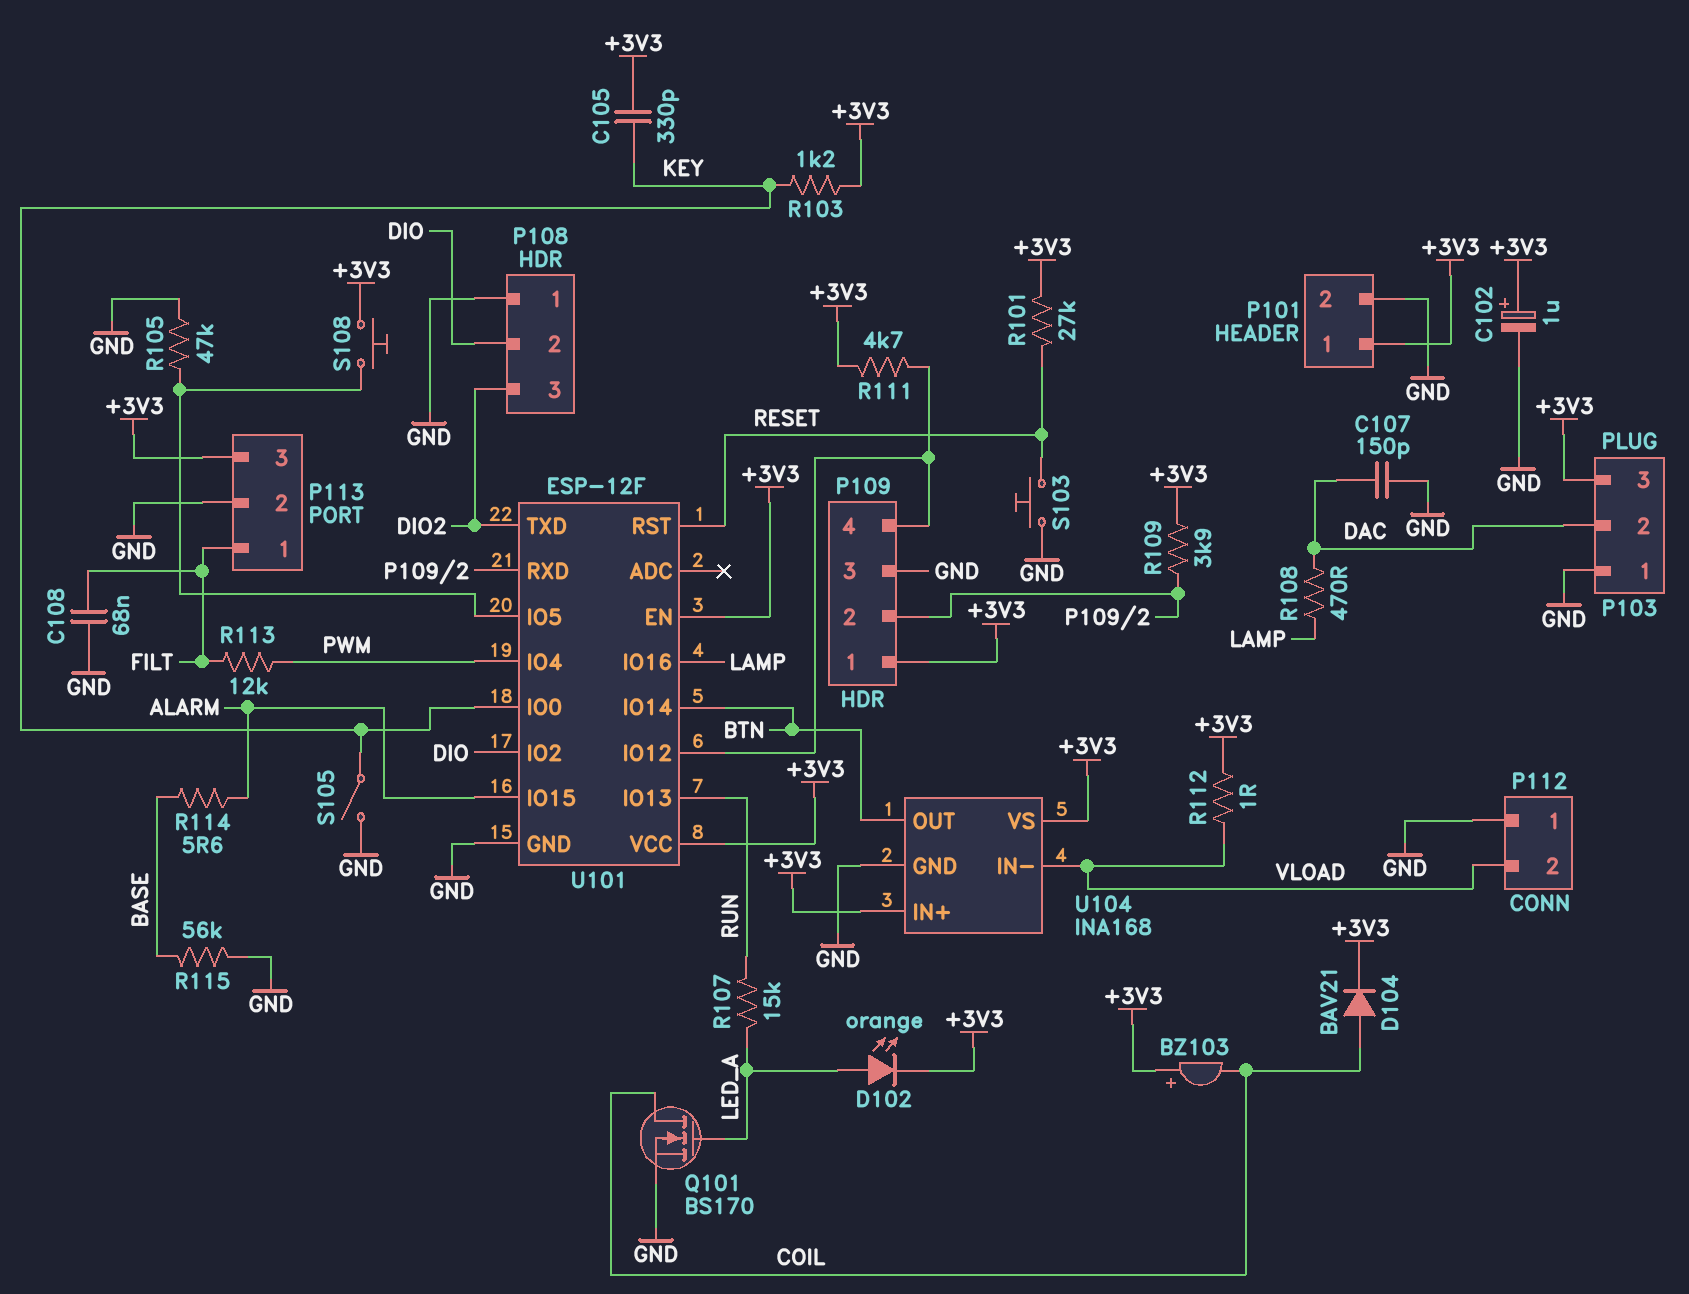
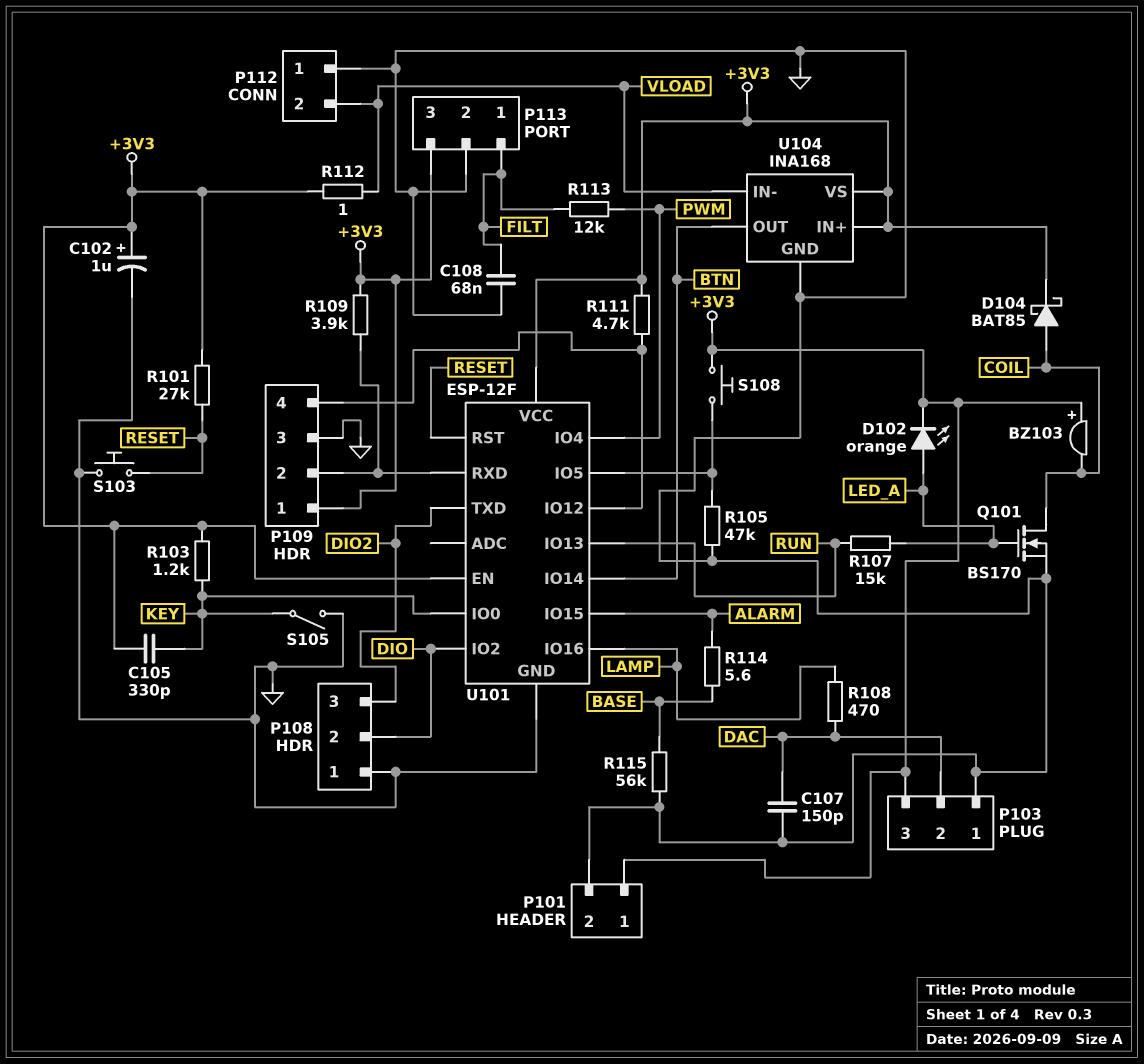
D104: diode BAV21 (A COIL, K +3V3) -> schottky BAT85 (A COIL, K +3V3)

